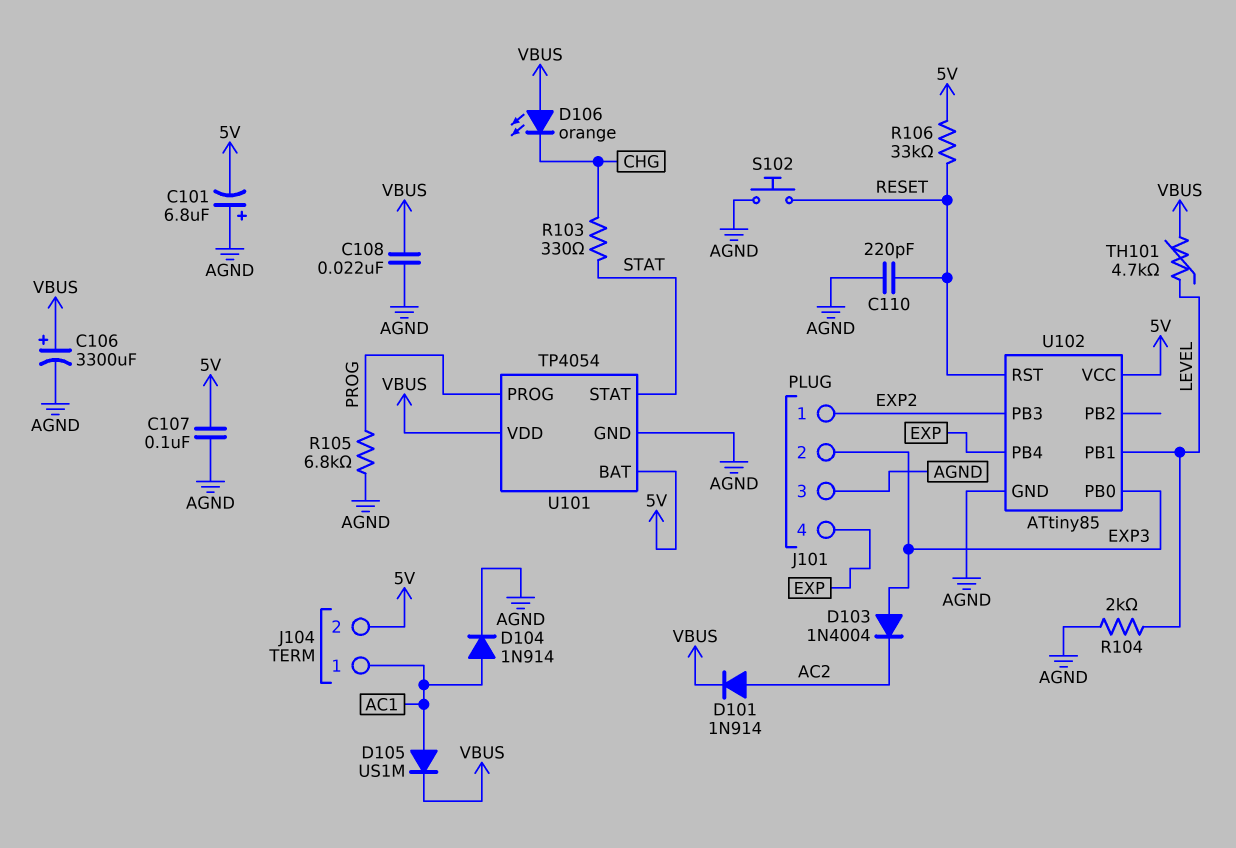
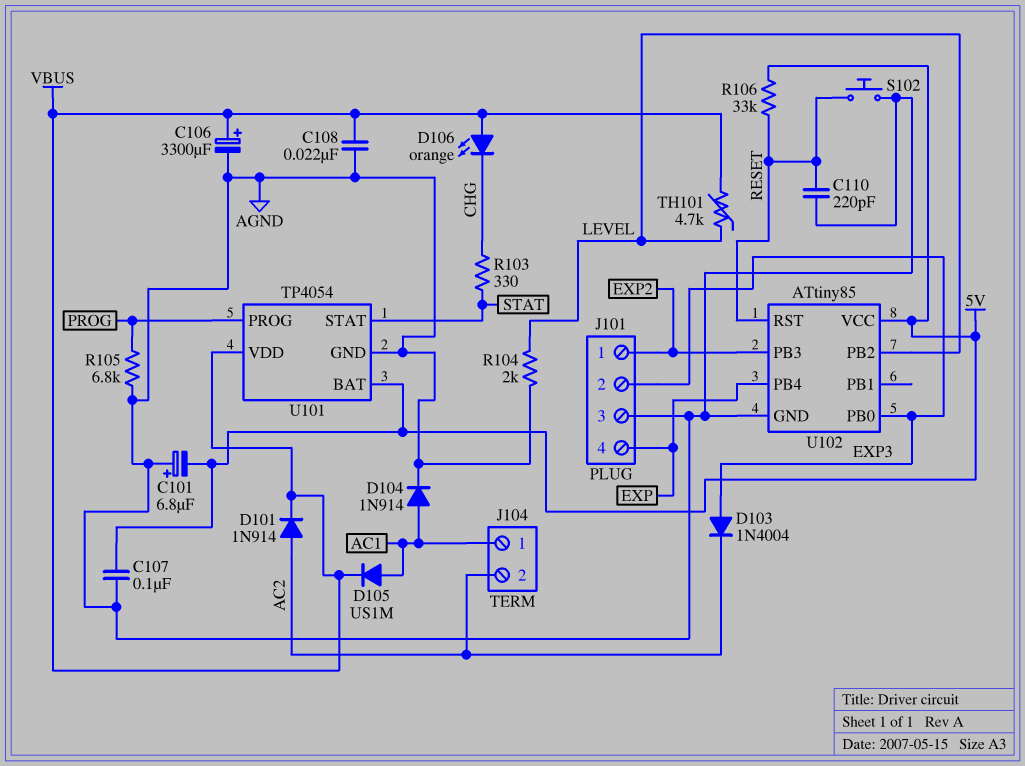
J104 pin 2: 5V -> AC2
U102 pin PB1: LEVEL -> none
U102 pin PB2: none -> LEVEL

